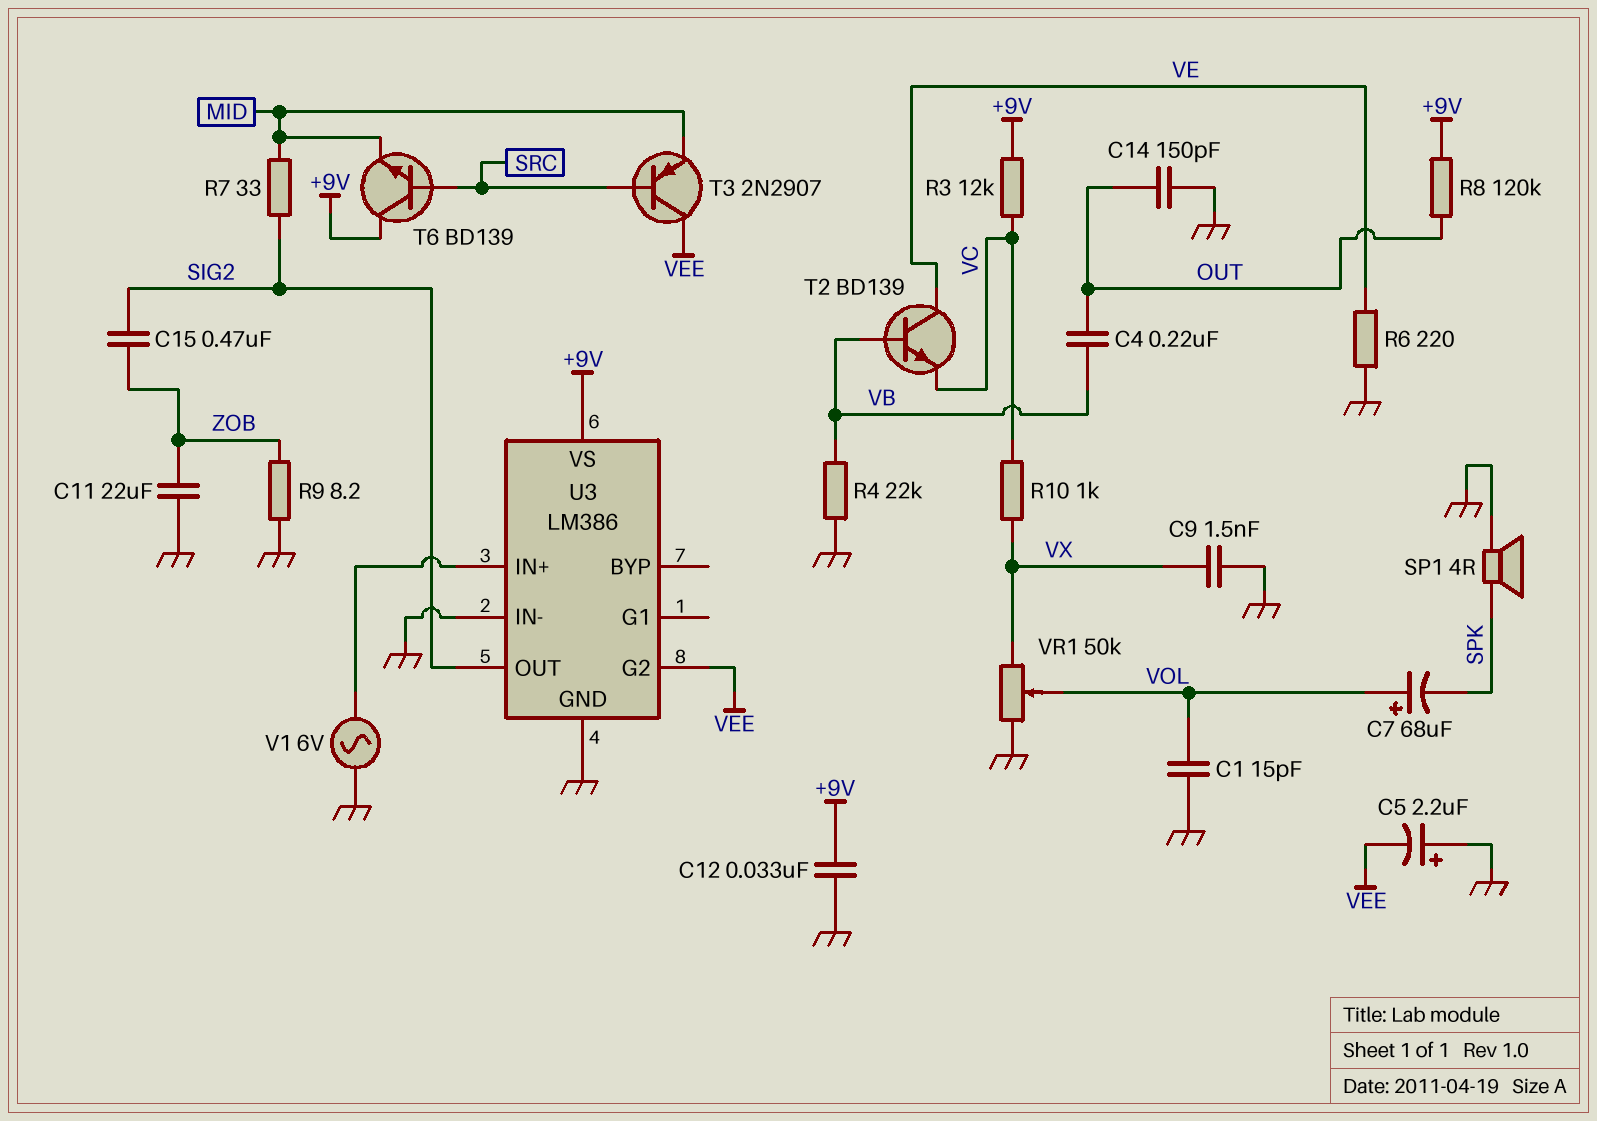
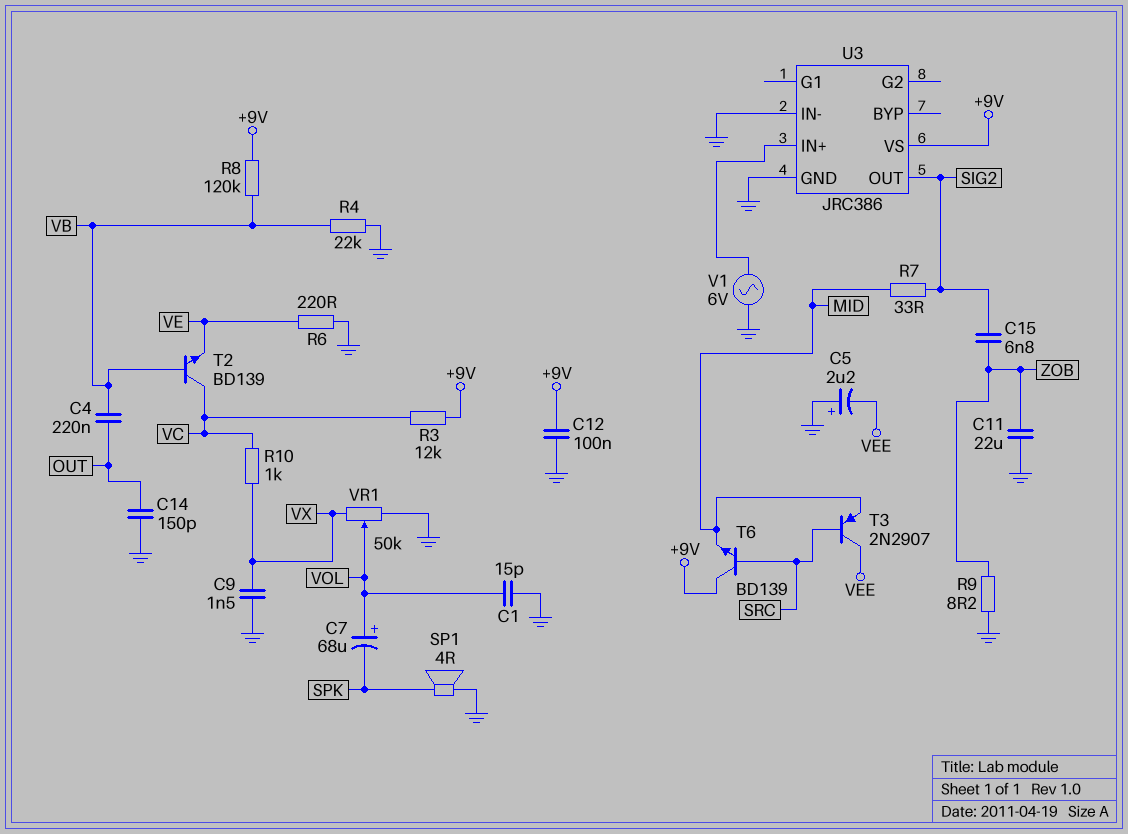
C12: 33nF (+9V, GND) -> 100nF (+9V, GND)
C15: 470nF (SIG2, ZOB) -> 6.8nF (SIG2, ZOB)
R8: 120k (+9V, OUT) -> 120k (+9V, VB)
T2: NPN BD139 (B VB, C VE, E VC) -> NPN BD139 (B VB, C VC, E VE)
U3: LM386 -> JRC386
U3 pin G2: VEE -> none

